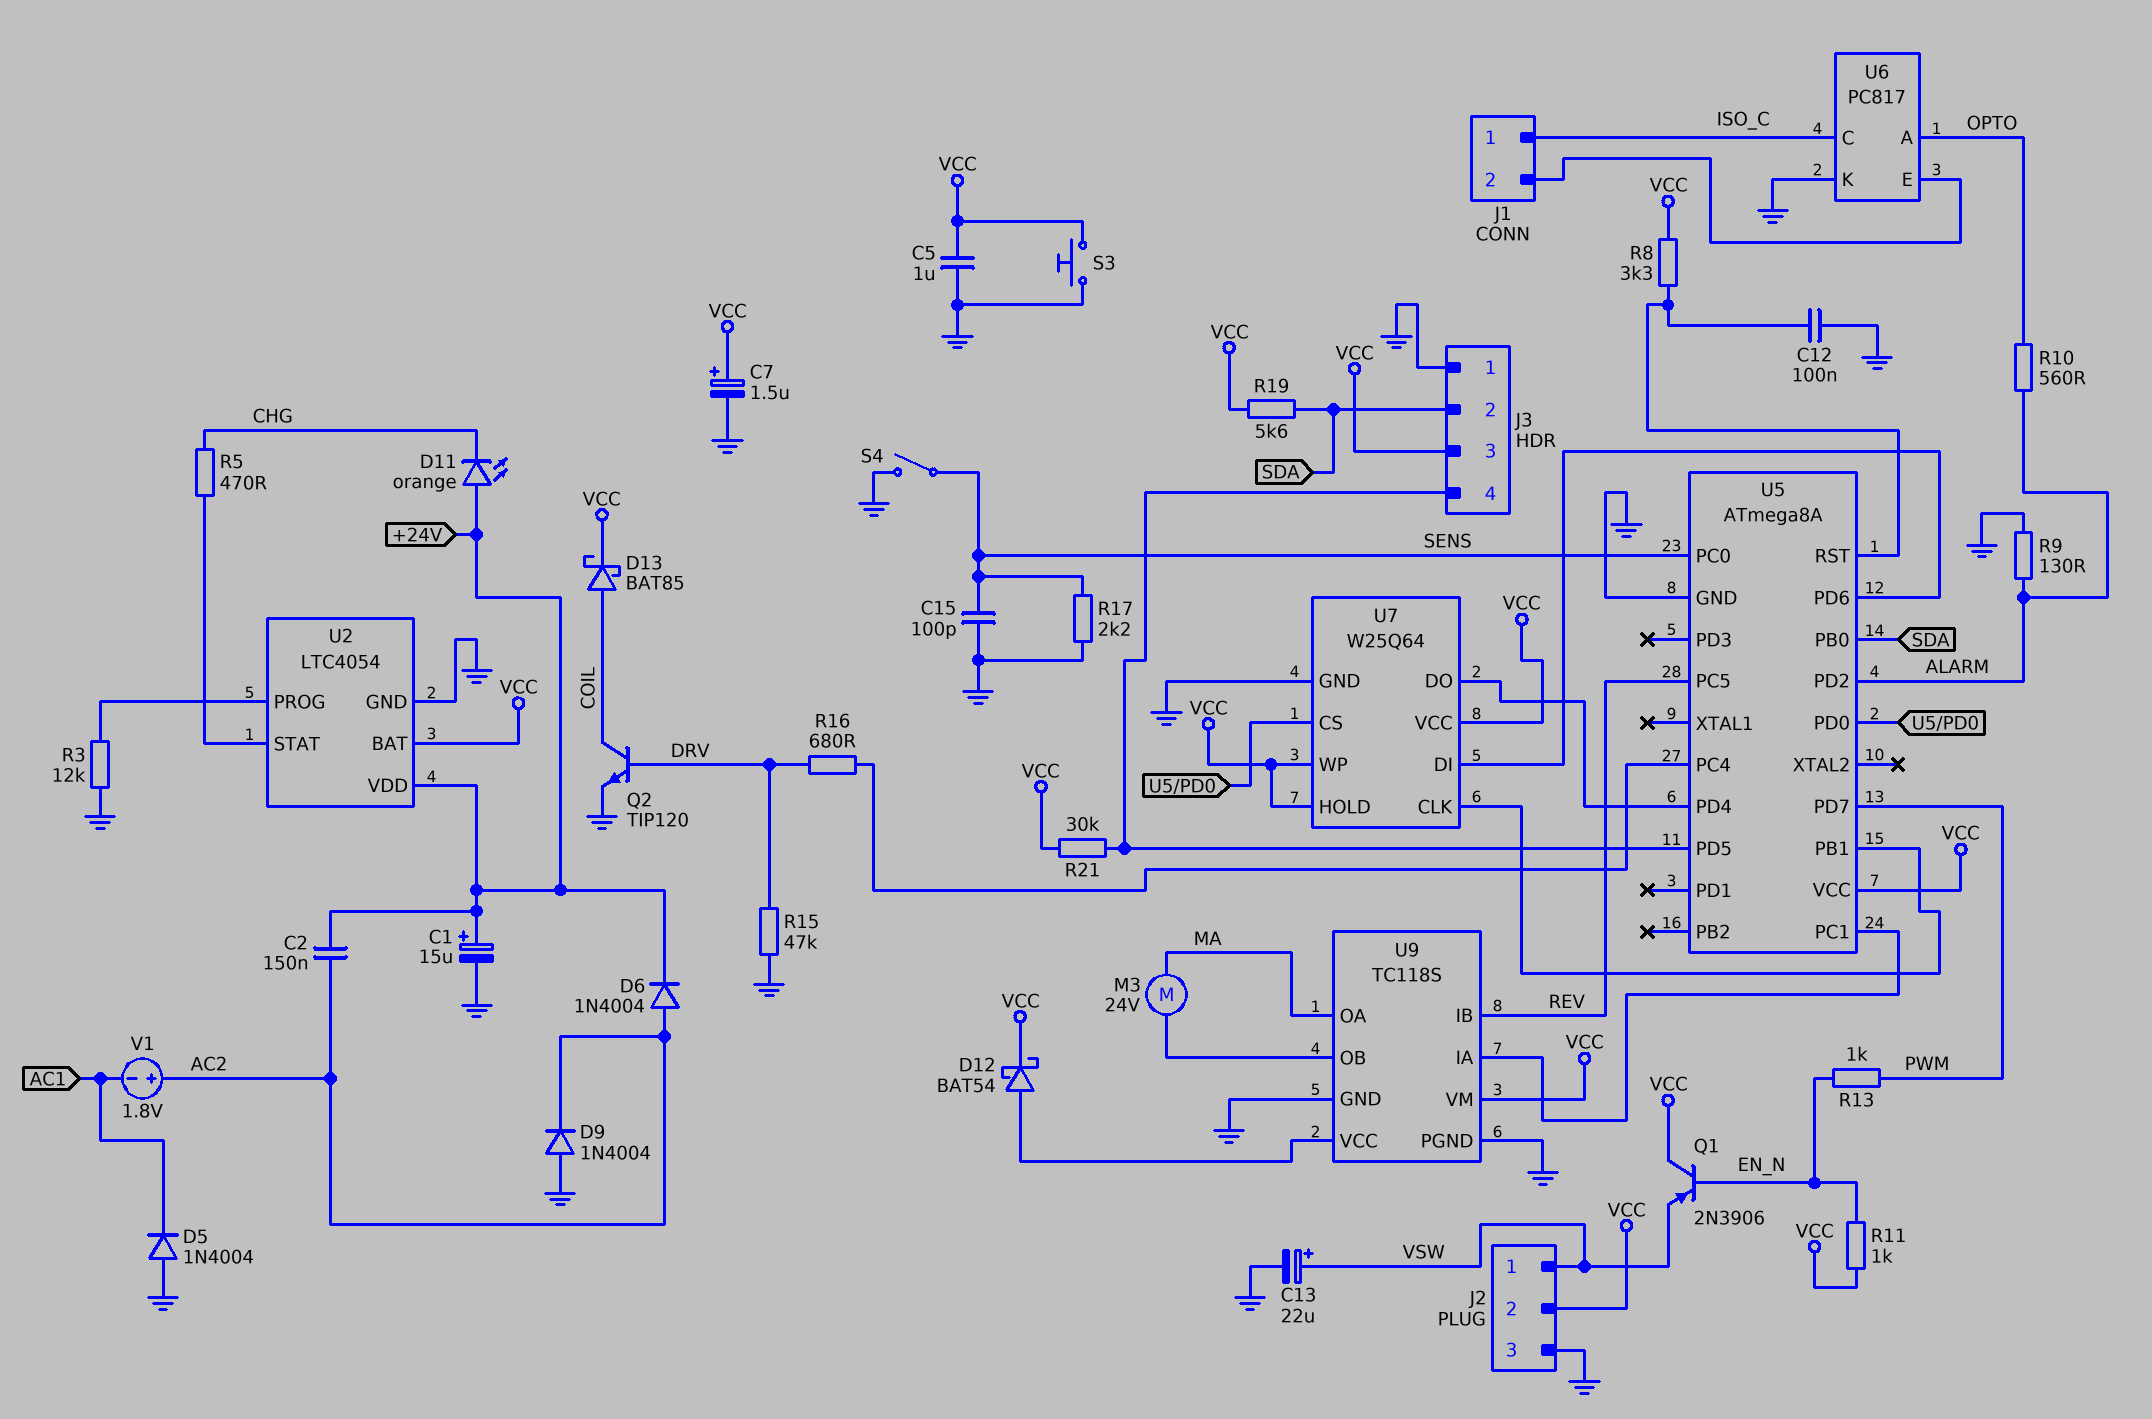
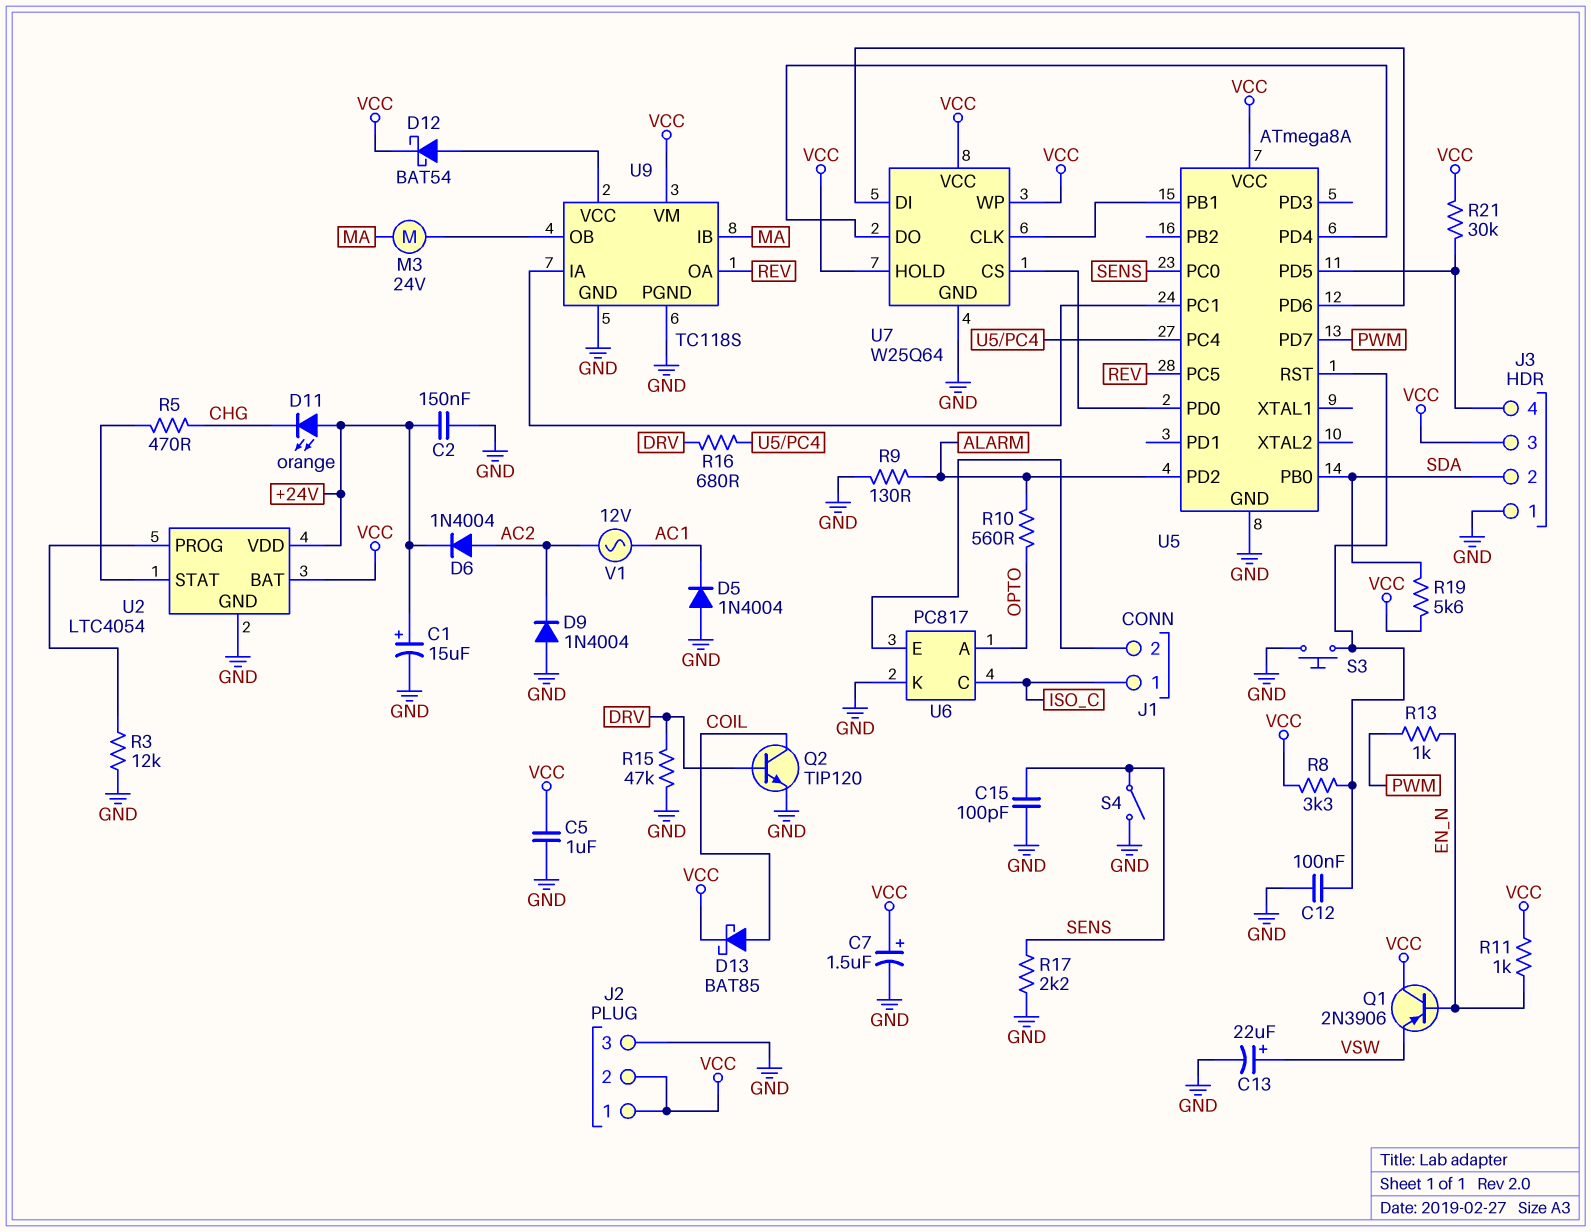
C2: 150nF (+24V, AC2) -> 150nF (+24V, GND)
J2 pin 1: VSW -> VCC
S3: button (GND, VCC) -> button (GND, U5/RST)
U9 pin IB: REV -> MA
U9 pin OA: MA -> REV
V1: 1.8V (plus AC2, minus AC1) -> AC 12V (AC1, AC2)

